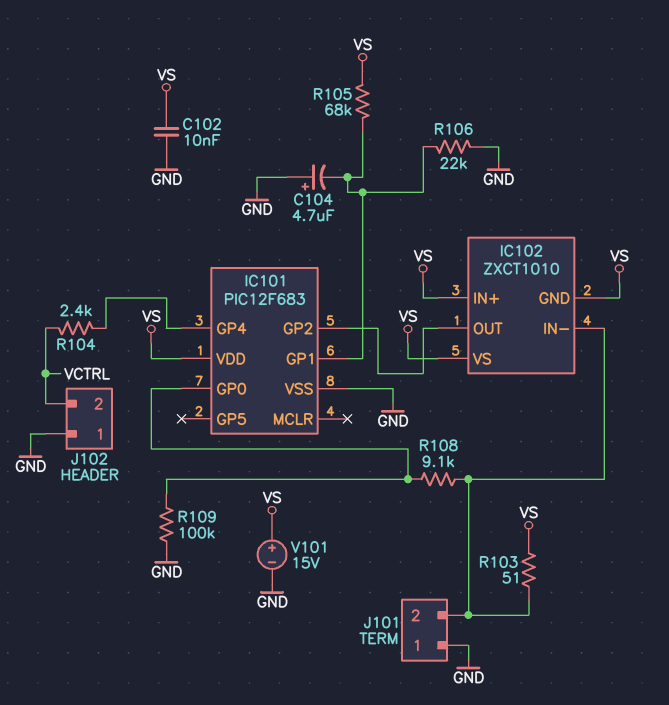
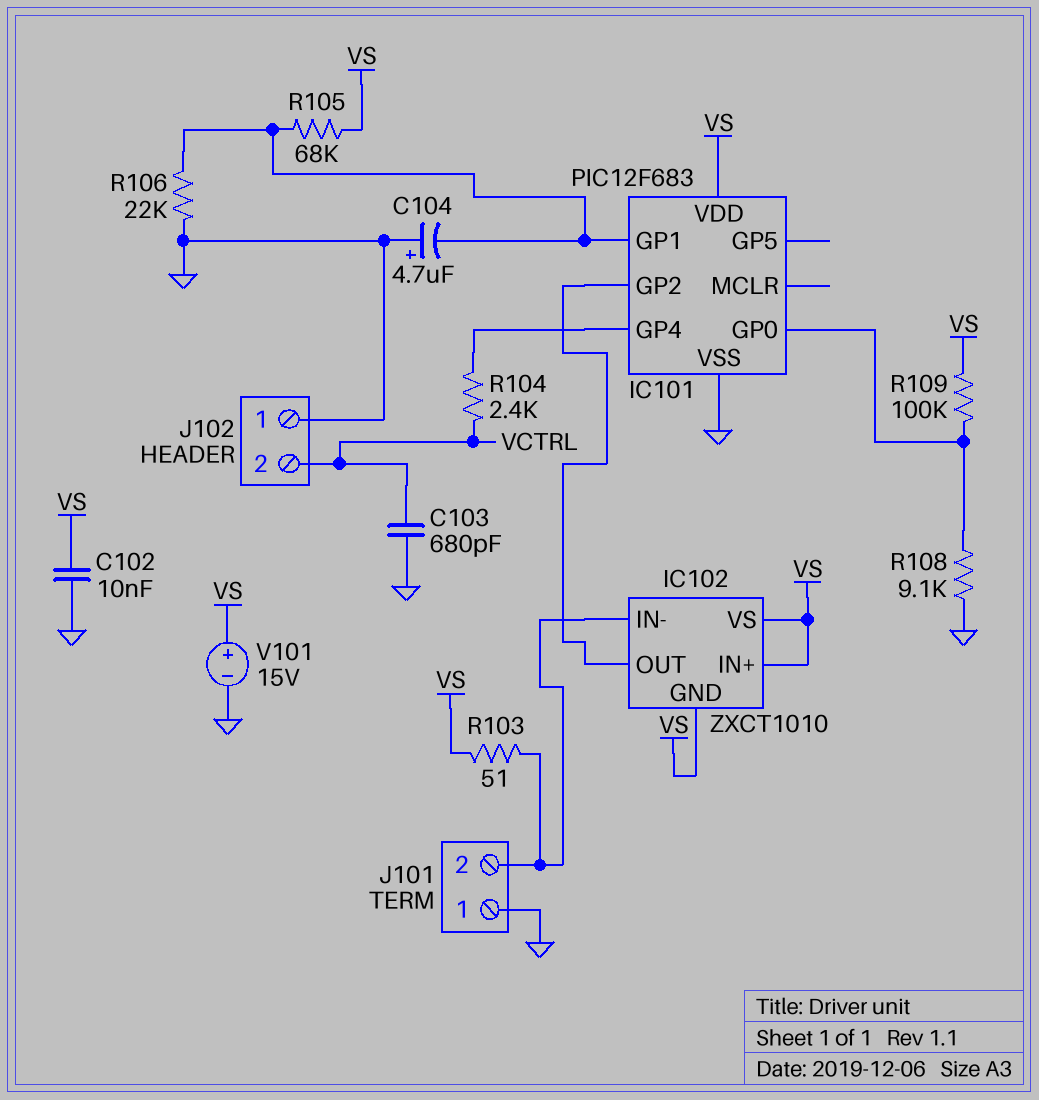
C103: none -> 680pF (GND, VCTRL)
R108: 9.1k (IC101/GP0, IC102/IN-) -> 9.1k (GND, IC101/GP0)
R109: 100k (GND, IC101/GP0) -> 100k (IC101/GP0, VS)

